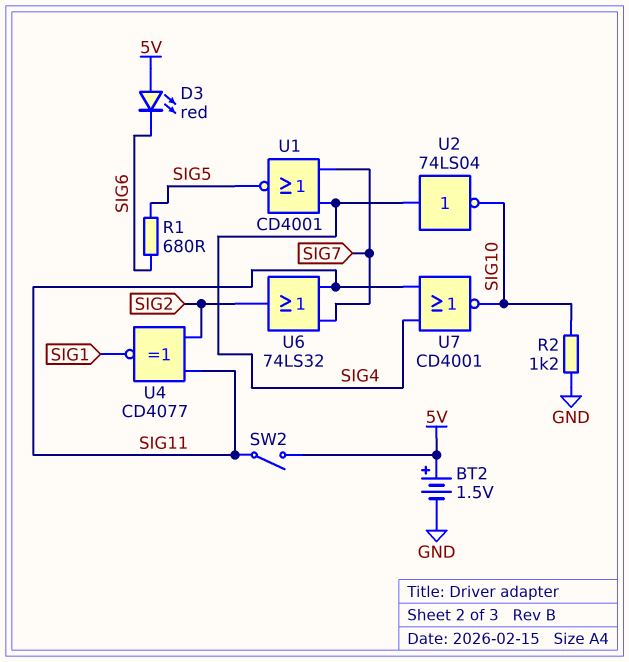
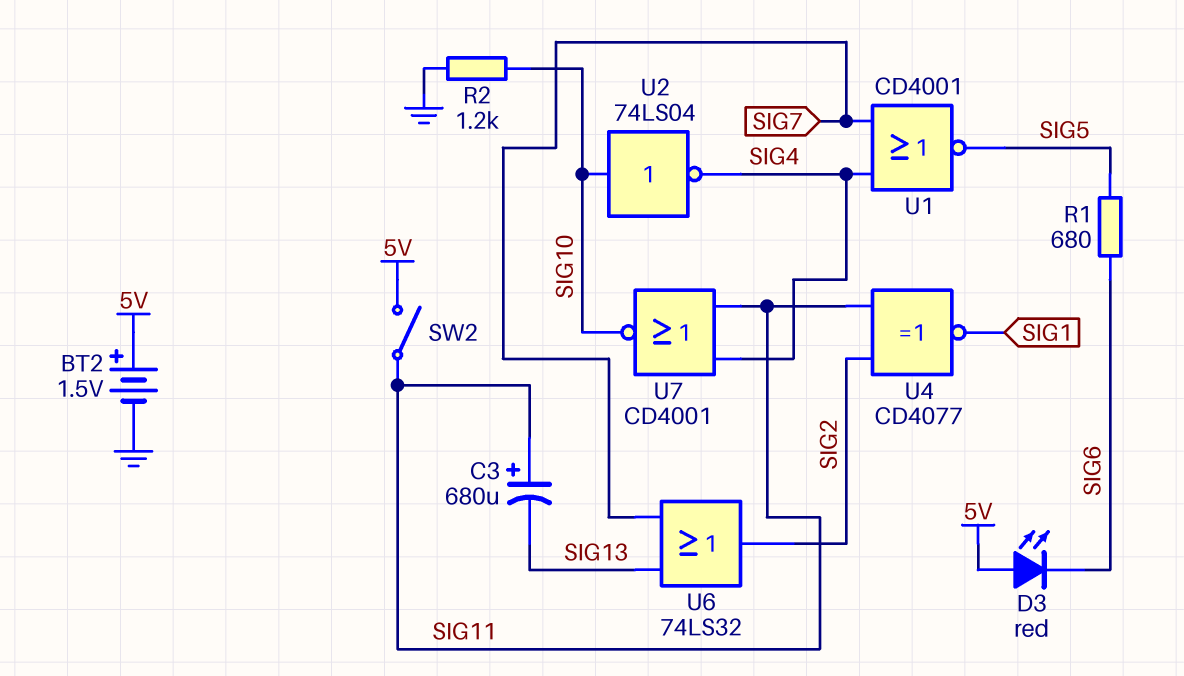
C3: none -> 680uF (plus SIG11, minus SIG13)
U2: NOT 74LS04 (in SIG4, out SIG10) -> NOT 74LS04 (in SIG10, out SIG4)
U6: OR 74LS32 (in SIG7, in SIG11, out SIG2) -> OR 74LS32 (in SIG7, in SIG13, out SIG2)

